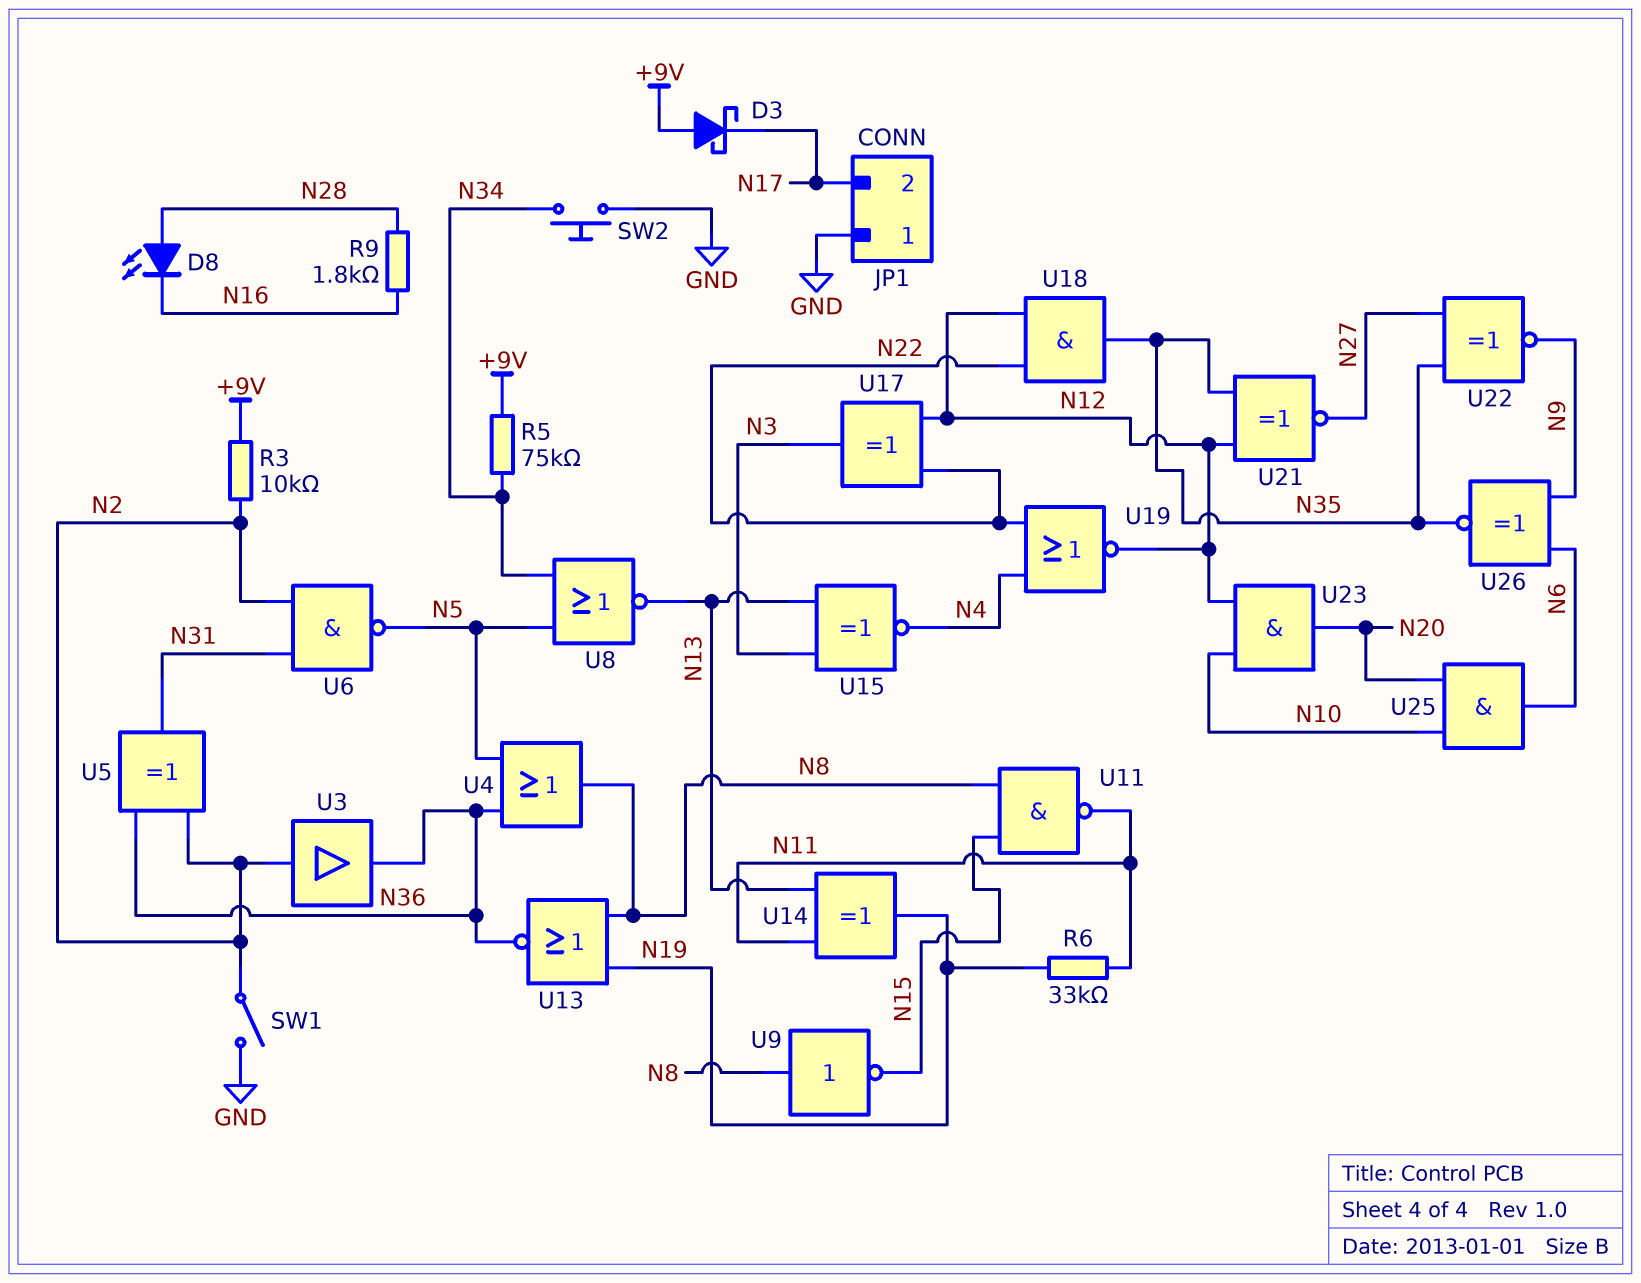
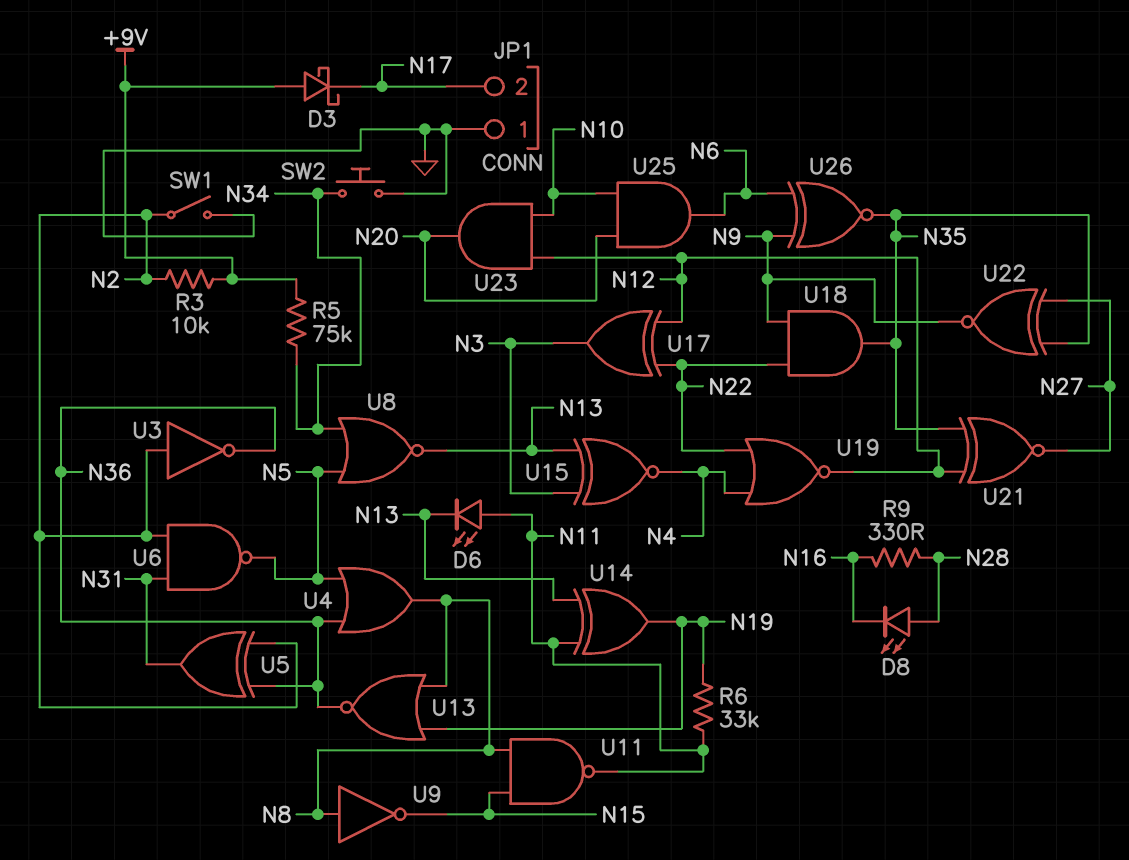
D6: none -> LED (A N11, K N13)
R9: 1.8k (N16, N28) -> 330 (N16, N28)
U3: buffer (in N2, out N36) -> NOT (in N2, out N36)
U18: AND (in N12, in N22, out N35) -> AND (in N9, in N22, out N35)

